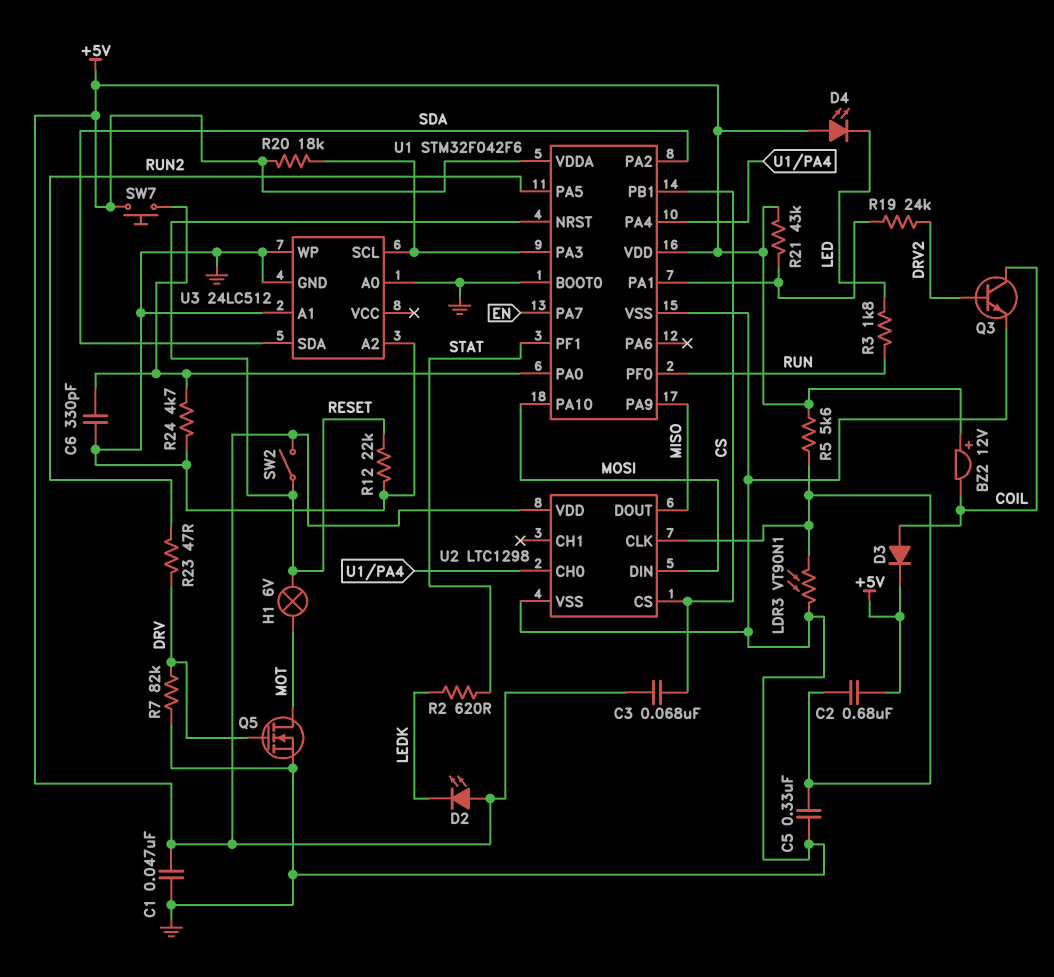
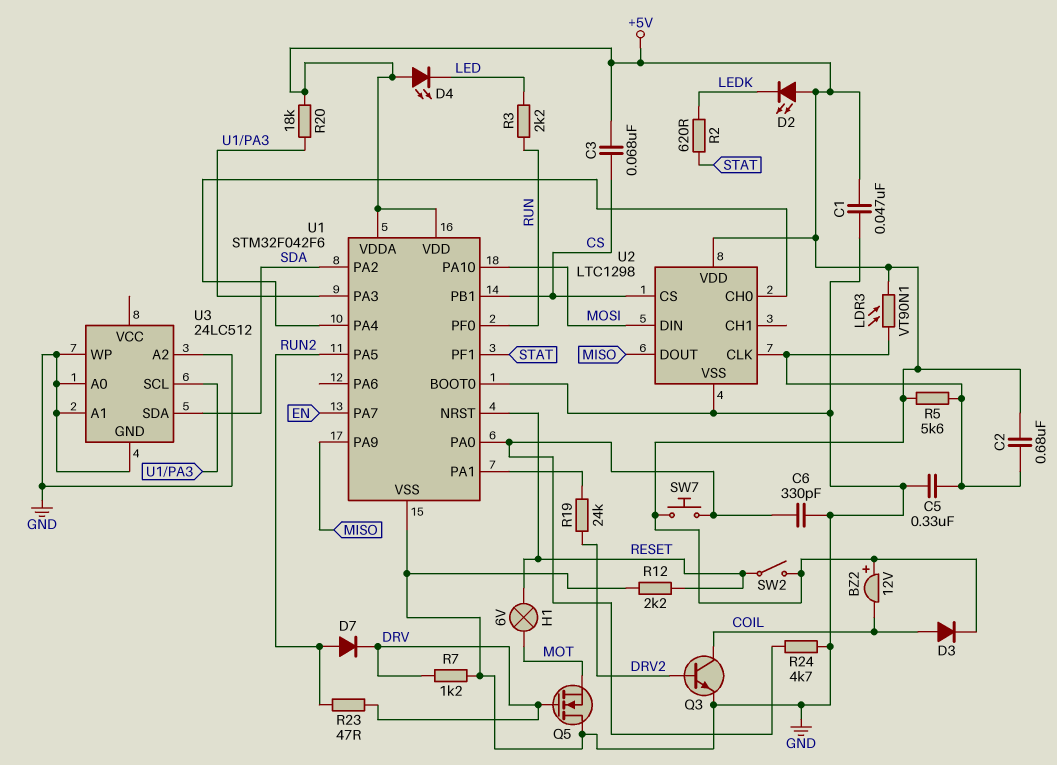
D7: none -> diode (A RUN2, K DRV)
LDR3: VT90N1 (GND, U2/CLK) -> VT90N1 (+5V, U2/CLK)
Q5: NMOS (G DRV, D MOT, S GND) -> NMOS (G DRV, D GND, S MOT)
R3: 1.8k (LED, RUN) -> 2.2k (LED, RUN)
R7: 82k (DRV, GND) -> 1.2k (DRV, GND)
R12: 22k (GND, RESET) -> 2.2k (GND, RESET)
R21: 43k (+5V, U1/PA1) -> none

